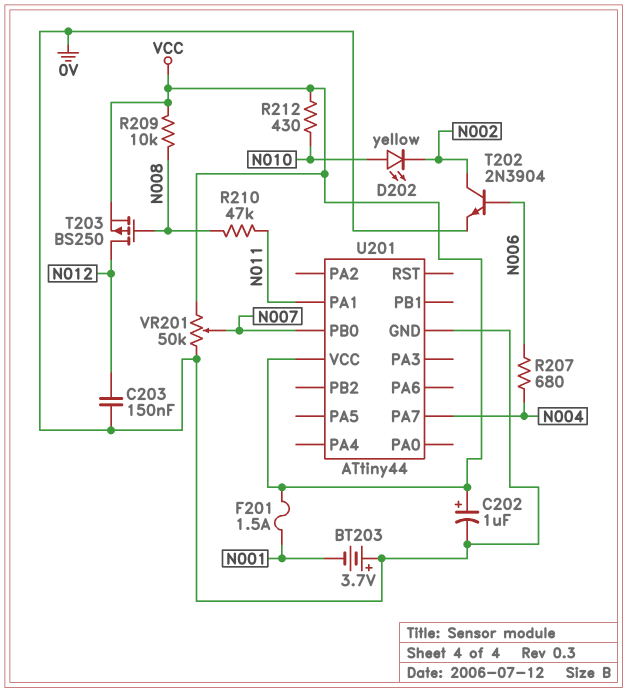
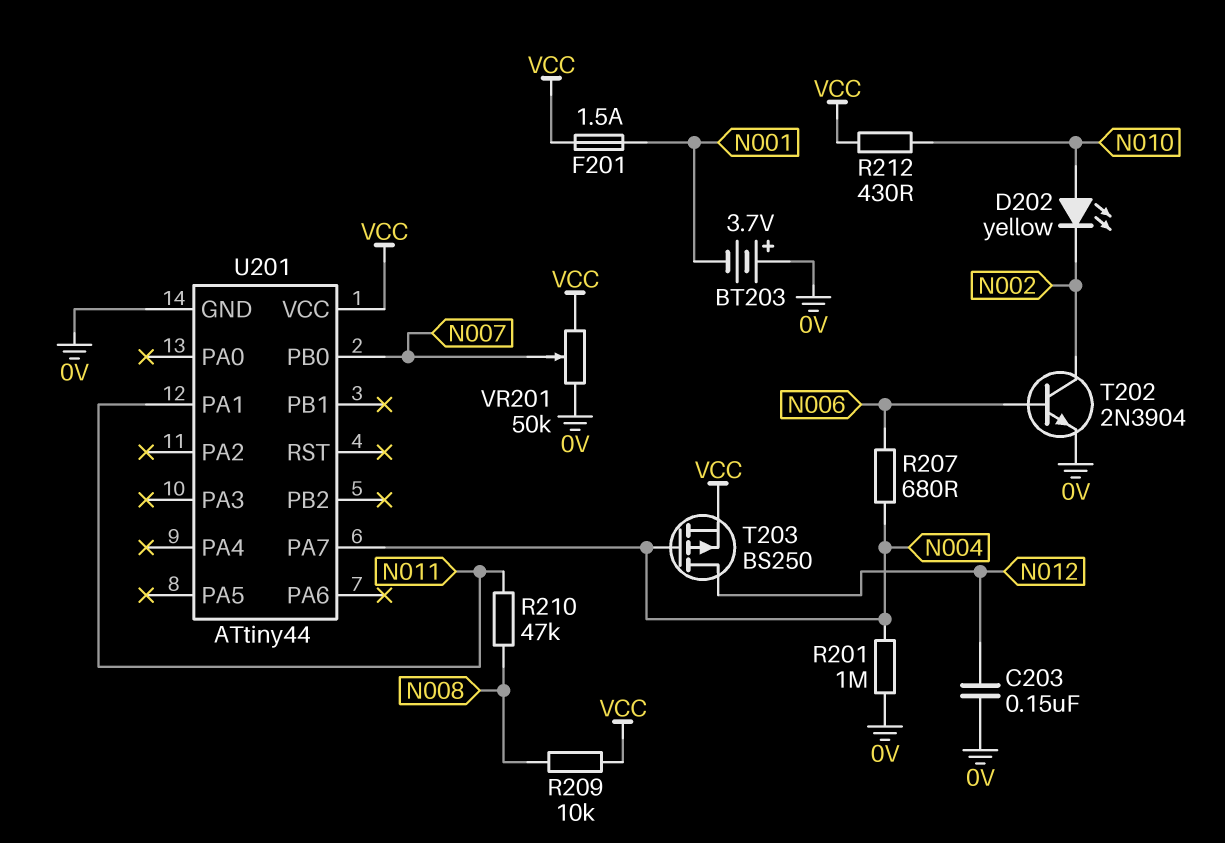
C202: 1uF (plus VCC, minus 0V) -> none
R201: none -> 1M (0V, N004)
T203: PMOS BS250 (G N008, D N012, S VCC) -> PMOS BS250 (G N004, D N012, S VCC)

